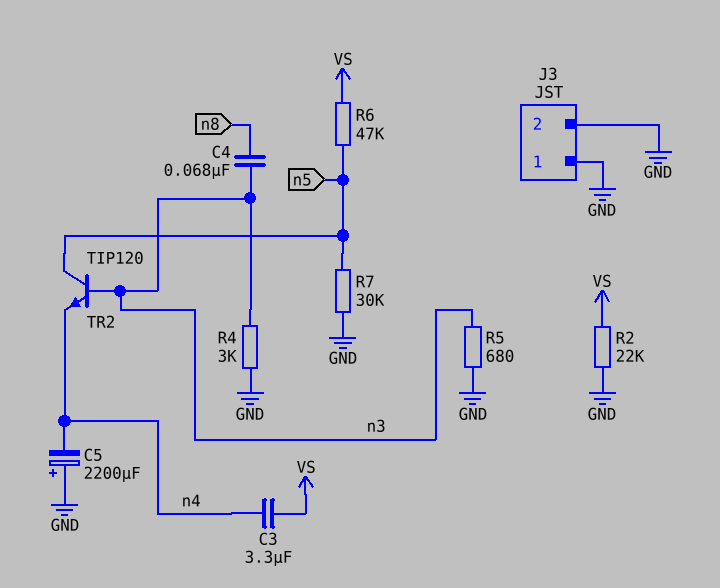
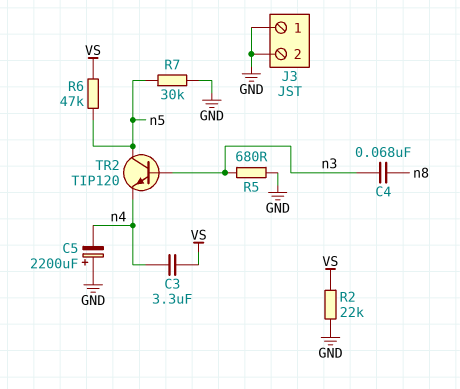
R4: 3k (GND, n3) -> none

